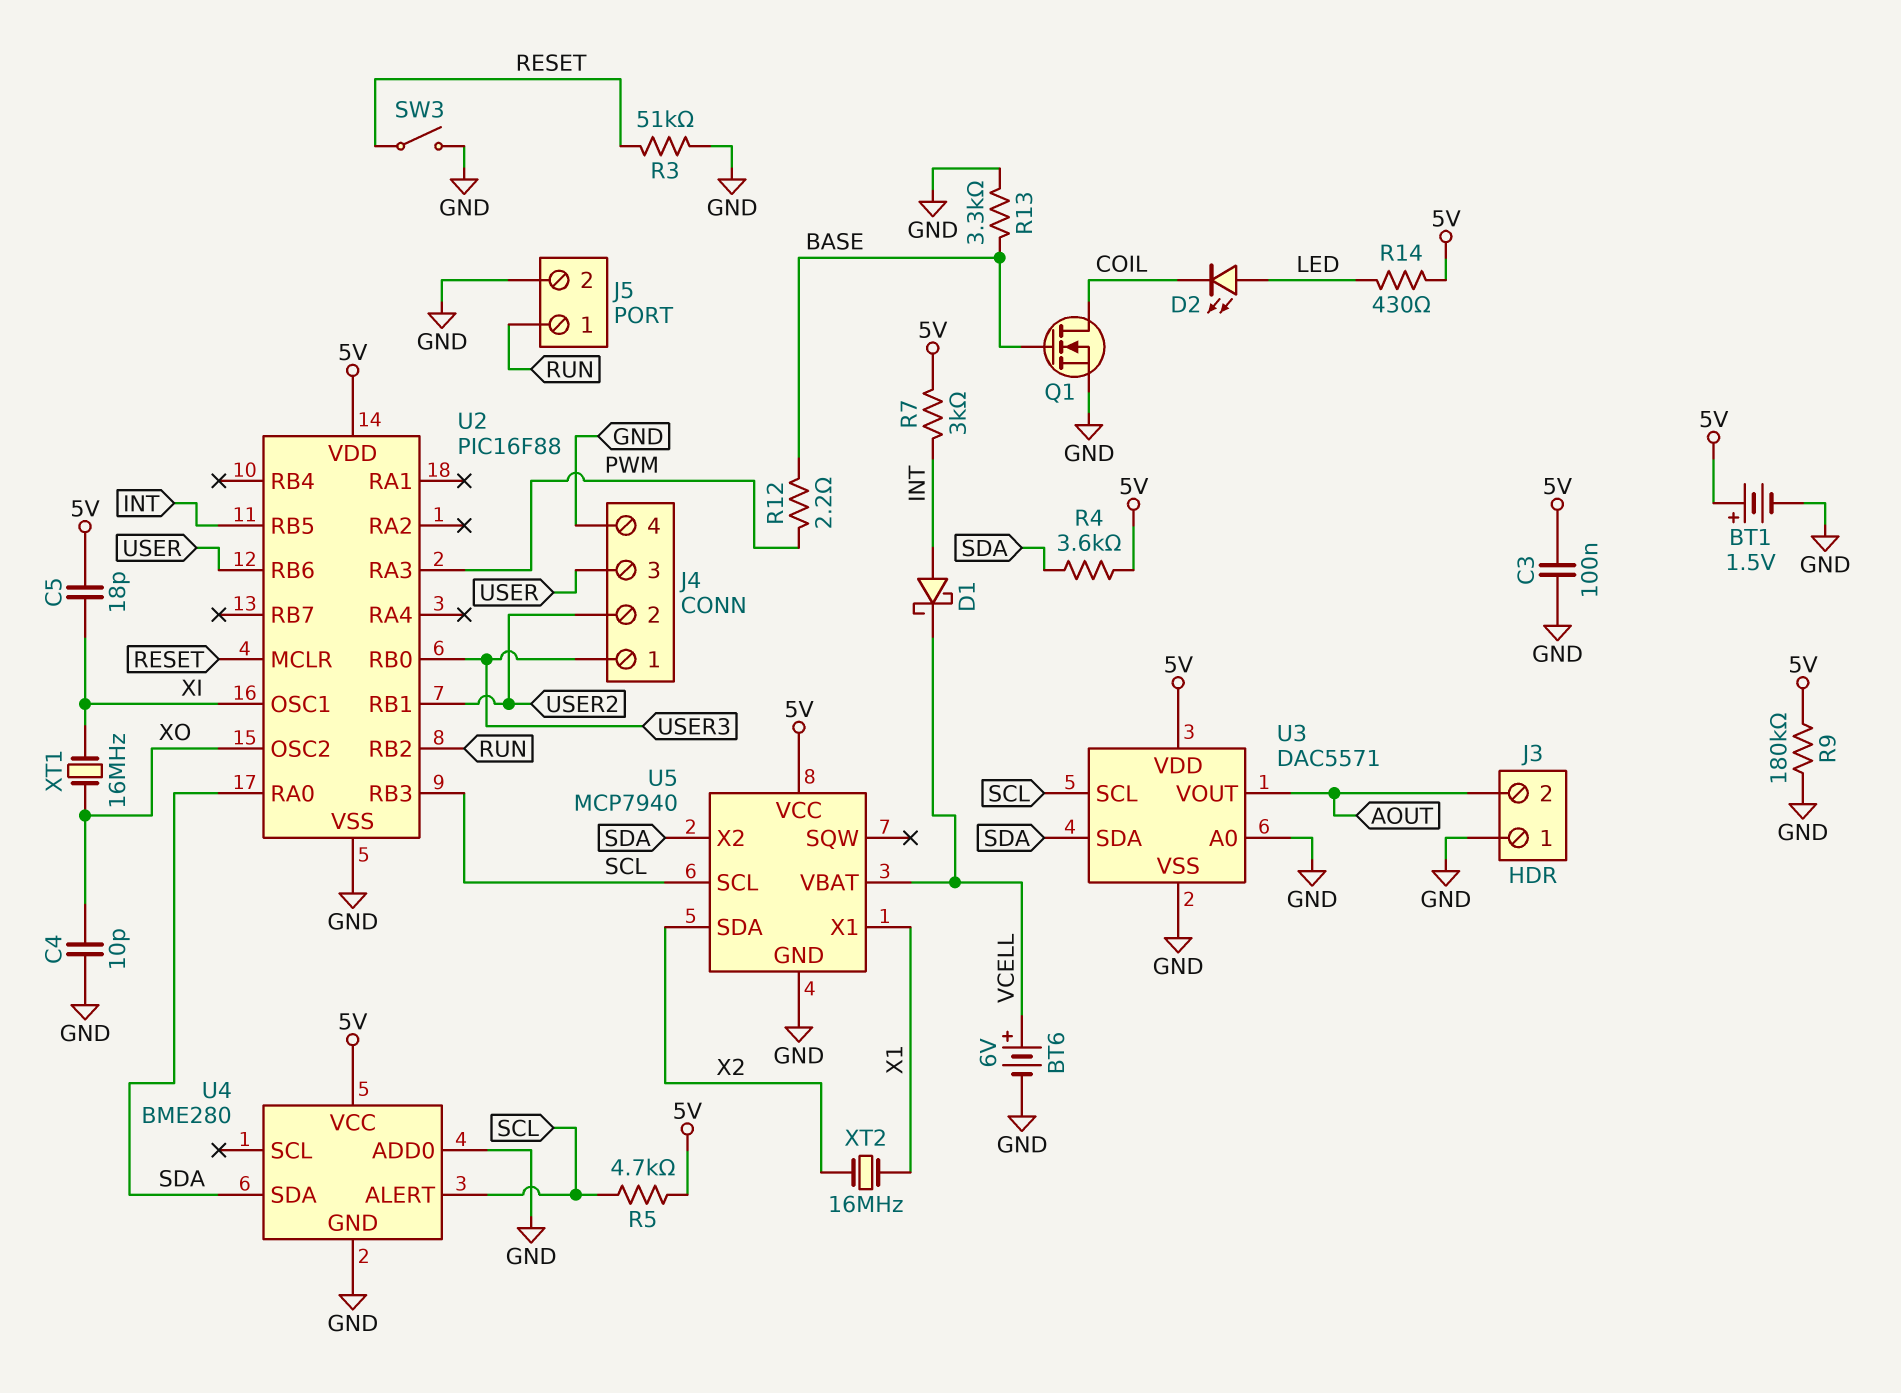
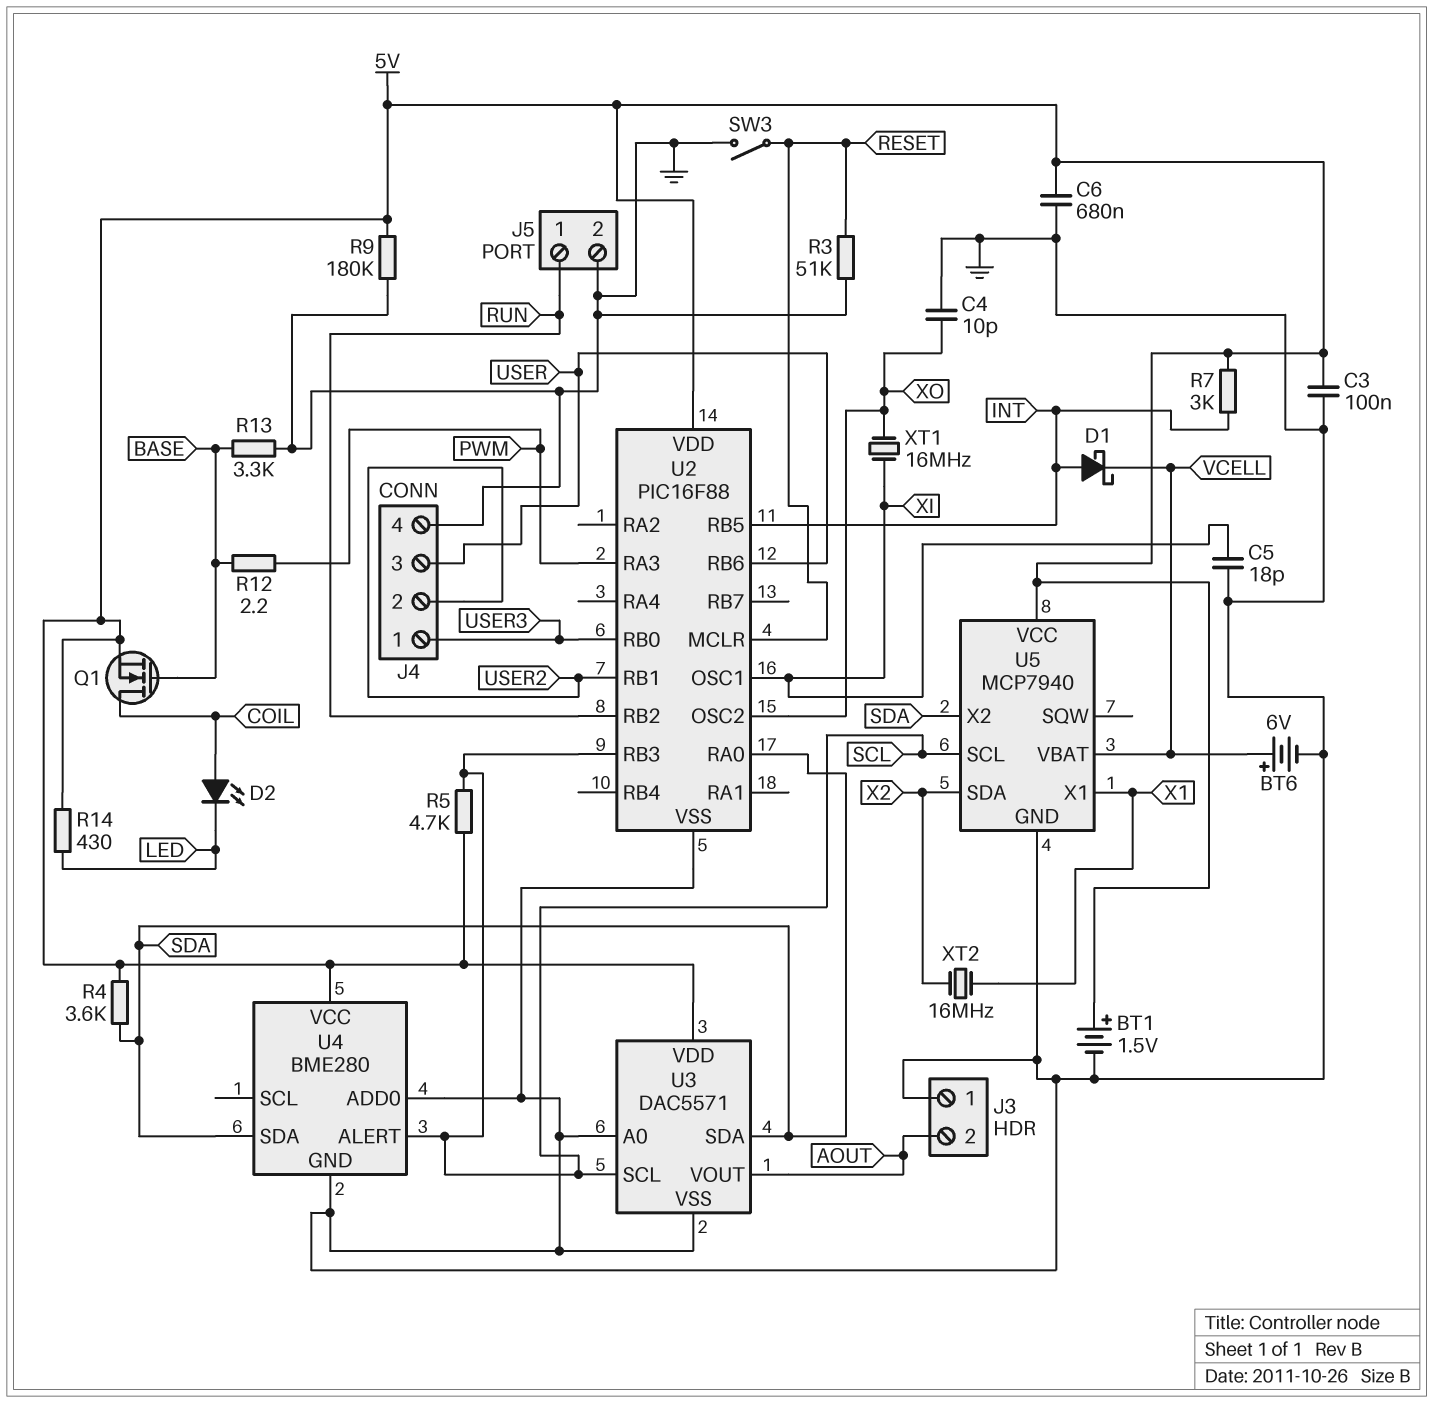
C5: 18pF (5V, XI) -> 18pF (GND, XI)
C6: none -> 680nF (5V, GND)
D2: LED (A LED, K COIL) -> LED (A COIL, K LED)
Q1: NMOS (G BASE, D COIL, S GND) -> NMOS (G BASE, D COIL, S 5V)

